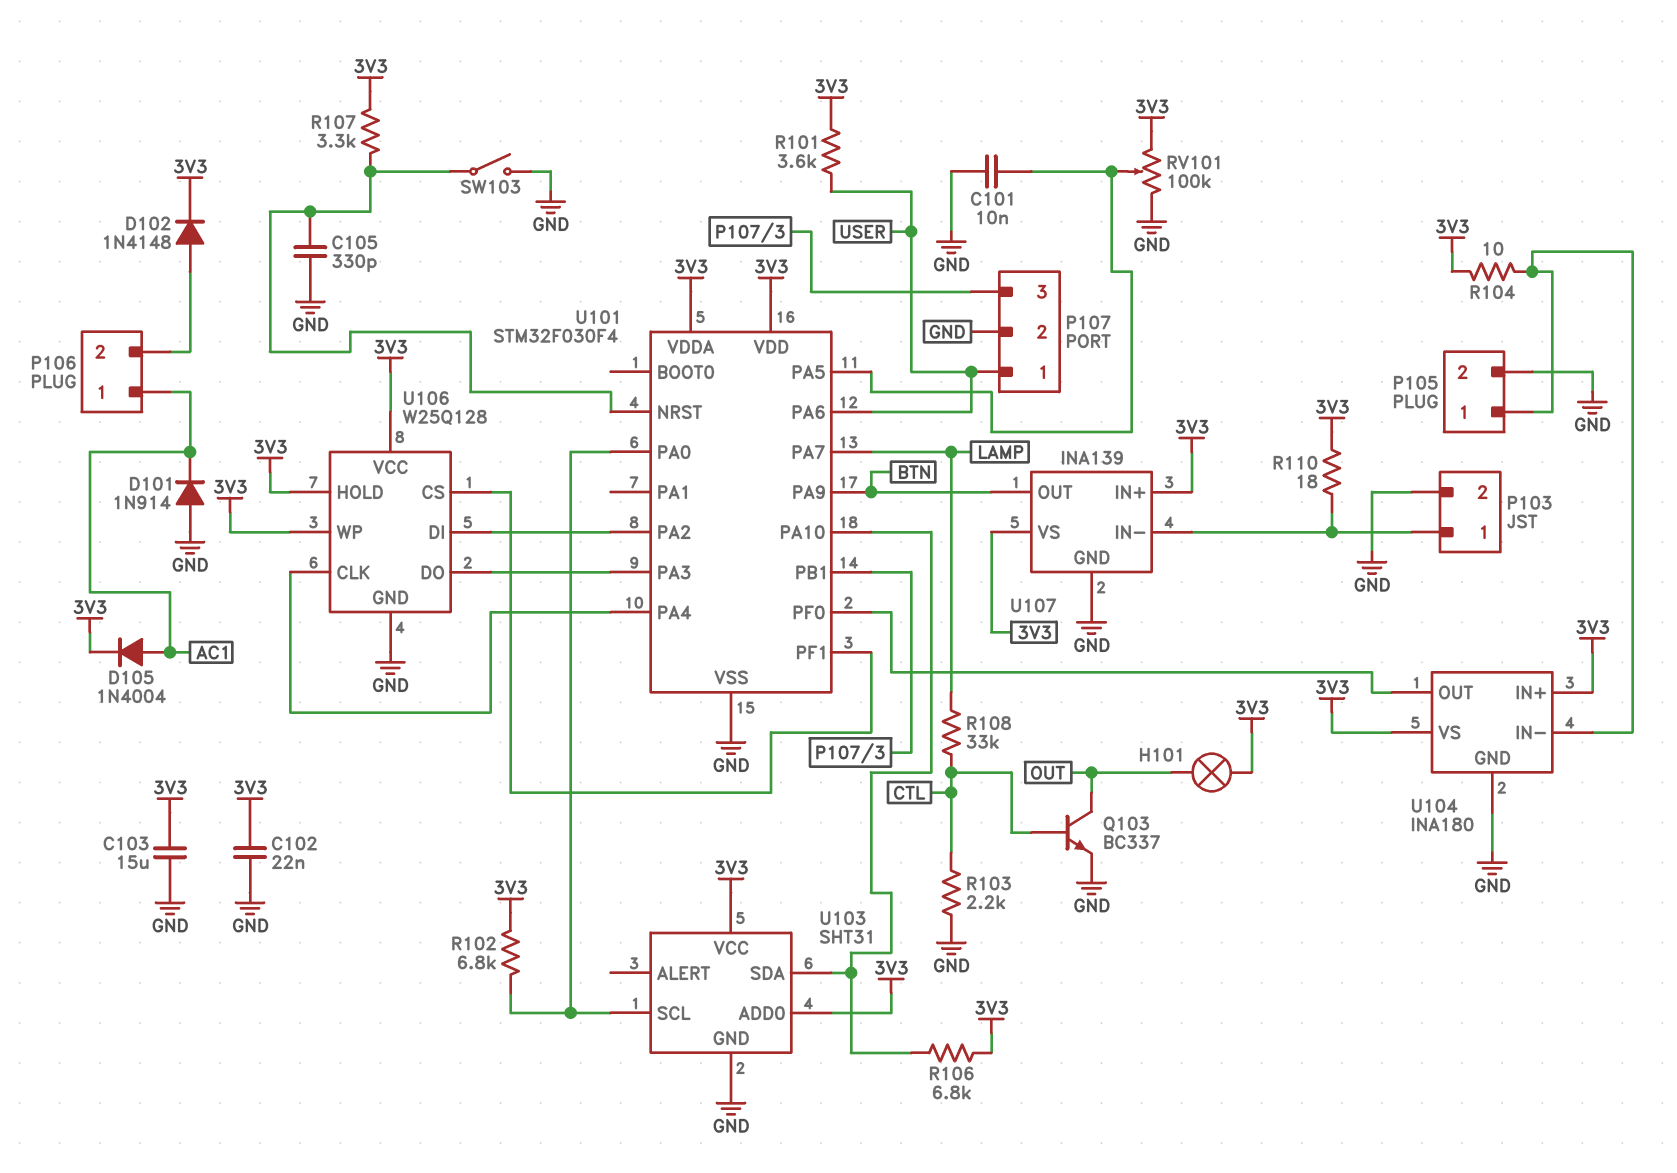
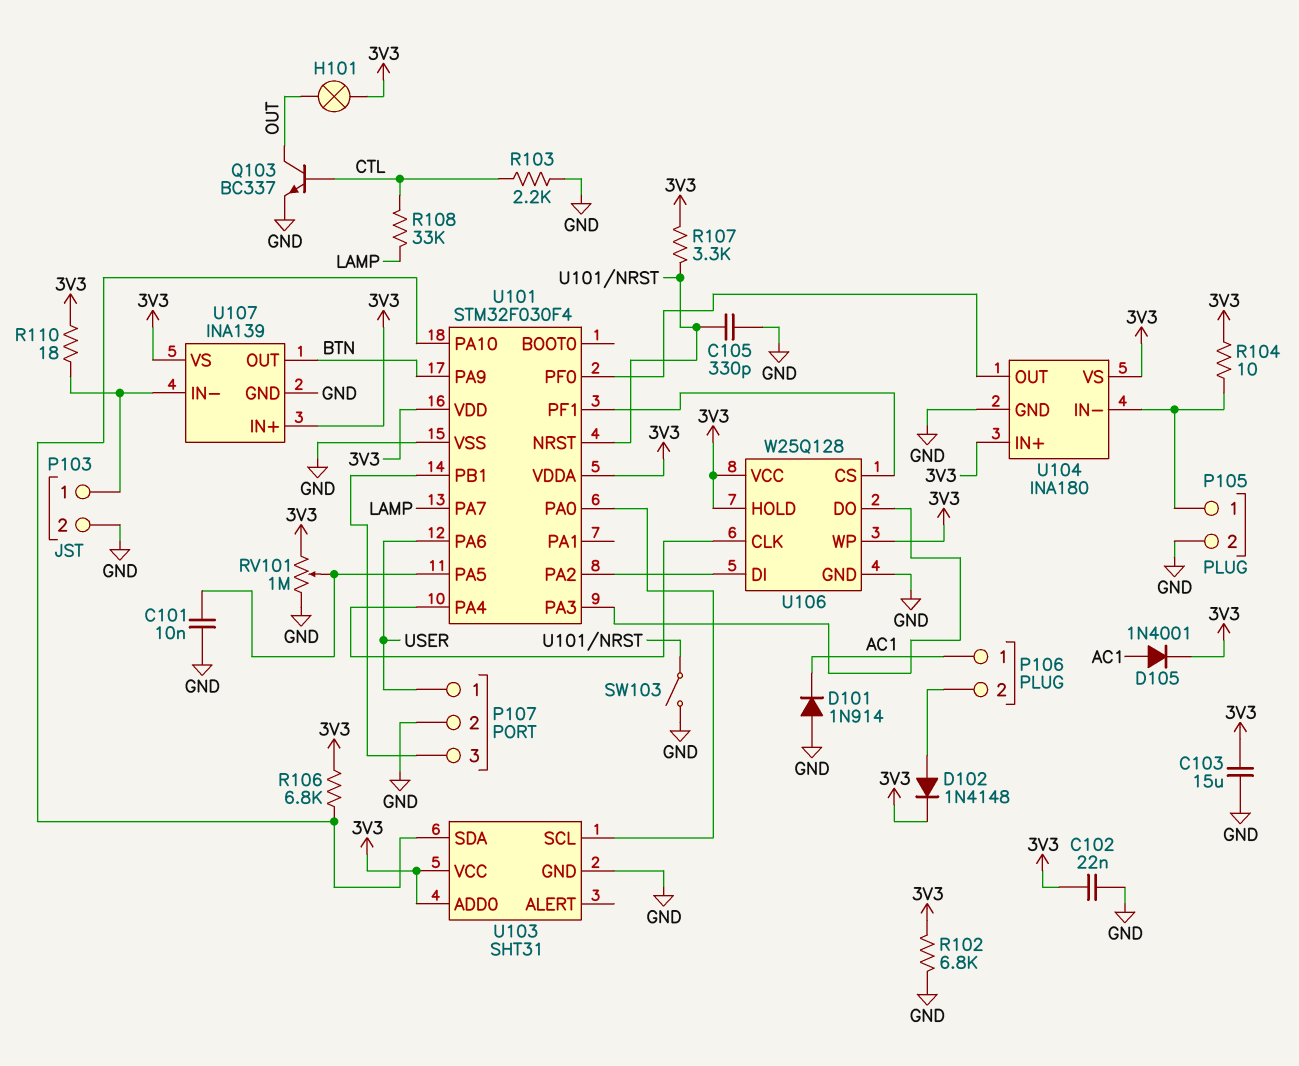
D105: diode 1N4004 (A AC1, K 3V3) -> diode 1N4001 (A AC1, K 3V3)
R101: 3.6k (3V3, USER) -> none
R102: 6.8k (3V3, U101/PA0) -> 6.8k (3V3, GND)
RV101: 100k (3V3, GND, wiper U101/PA5) -> 1M (3V3, GND, wiper U101/PA5)

